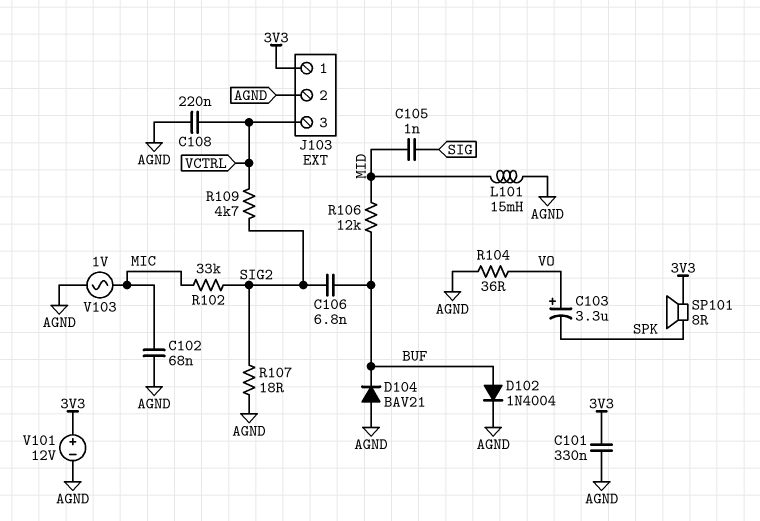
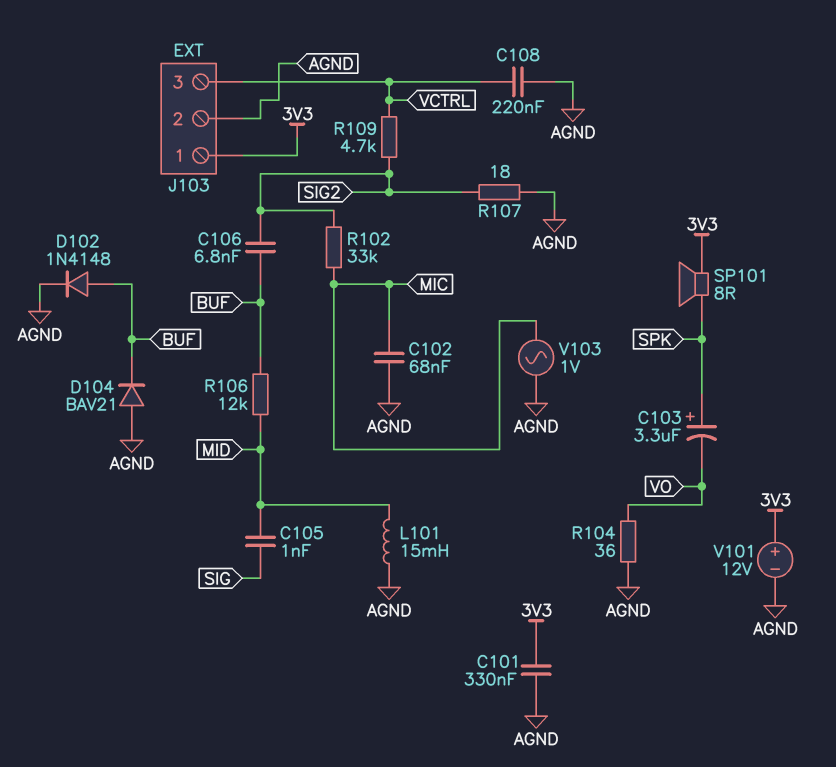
C103: 3.3uF (plus VO, minus SPK) -> 3.3uF (plus SPK, minus VO)
D102: diode 1N4004 (A BUF, K AGND) -> diode 1N4148 (A BUF, K AGND)

